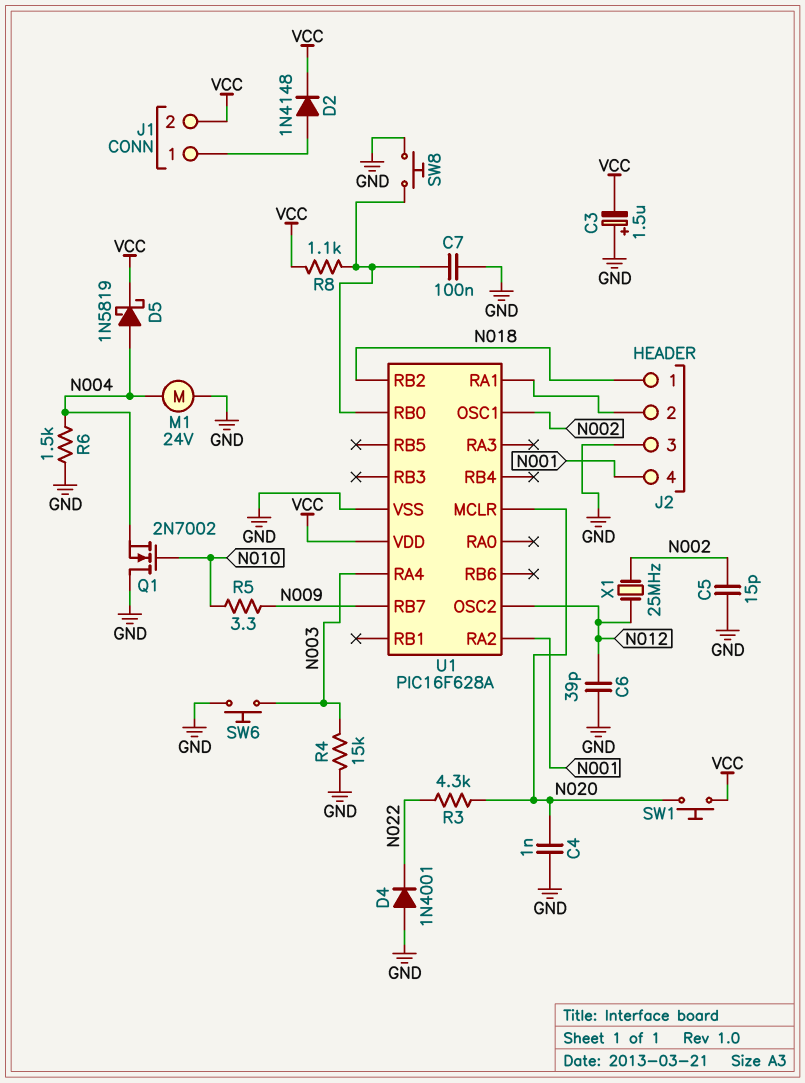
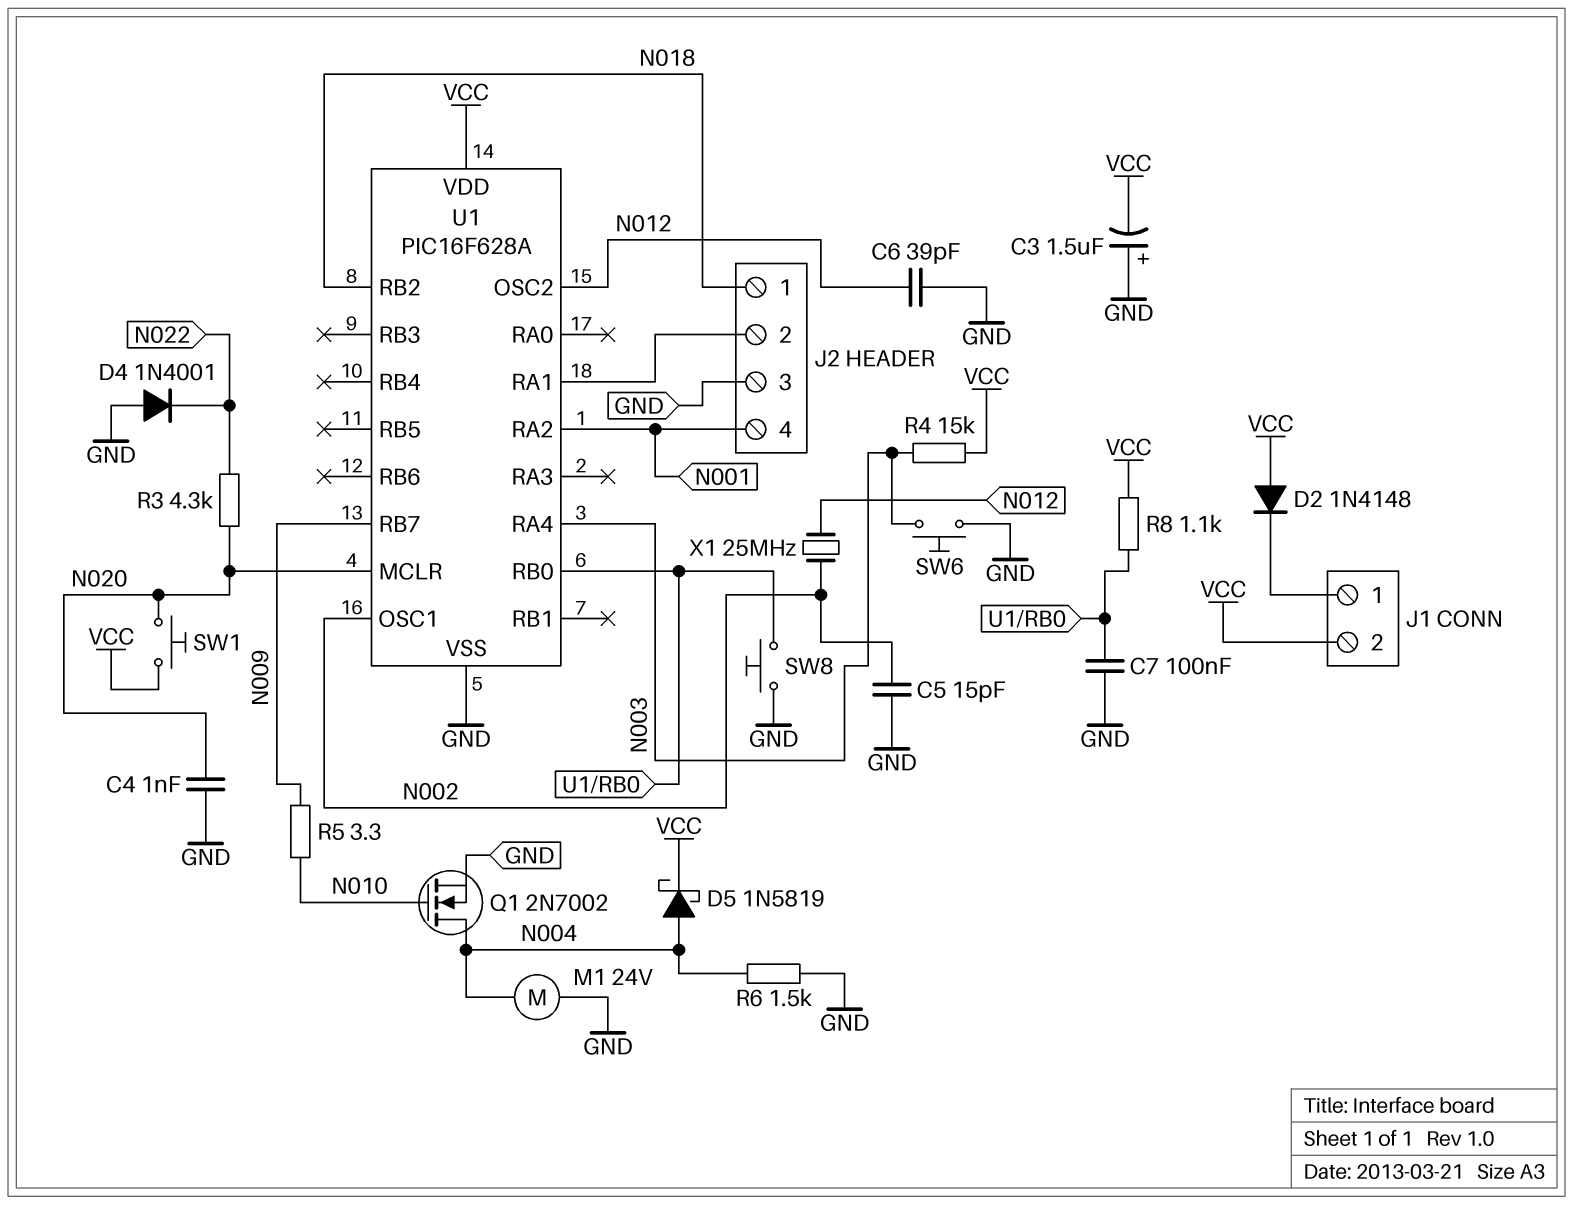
D2: diode 1N4148 (A J1/1, K VCC) -> diode 1N4148 (A VCC, K J1/1)
Q1: NMOS 2N7002 (G N010, D GND, S N004) -> NMOS 2N7002 (G N010, D N004, S GND)
R4: 15k (GND, N003) -> 15k (N003, VCC)

